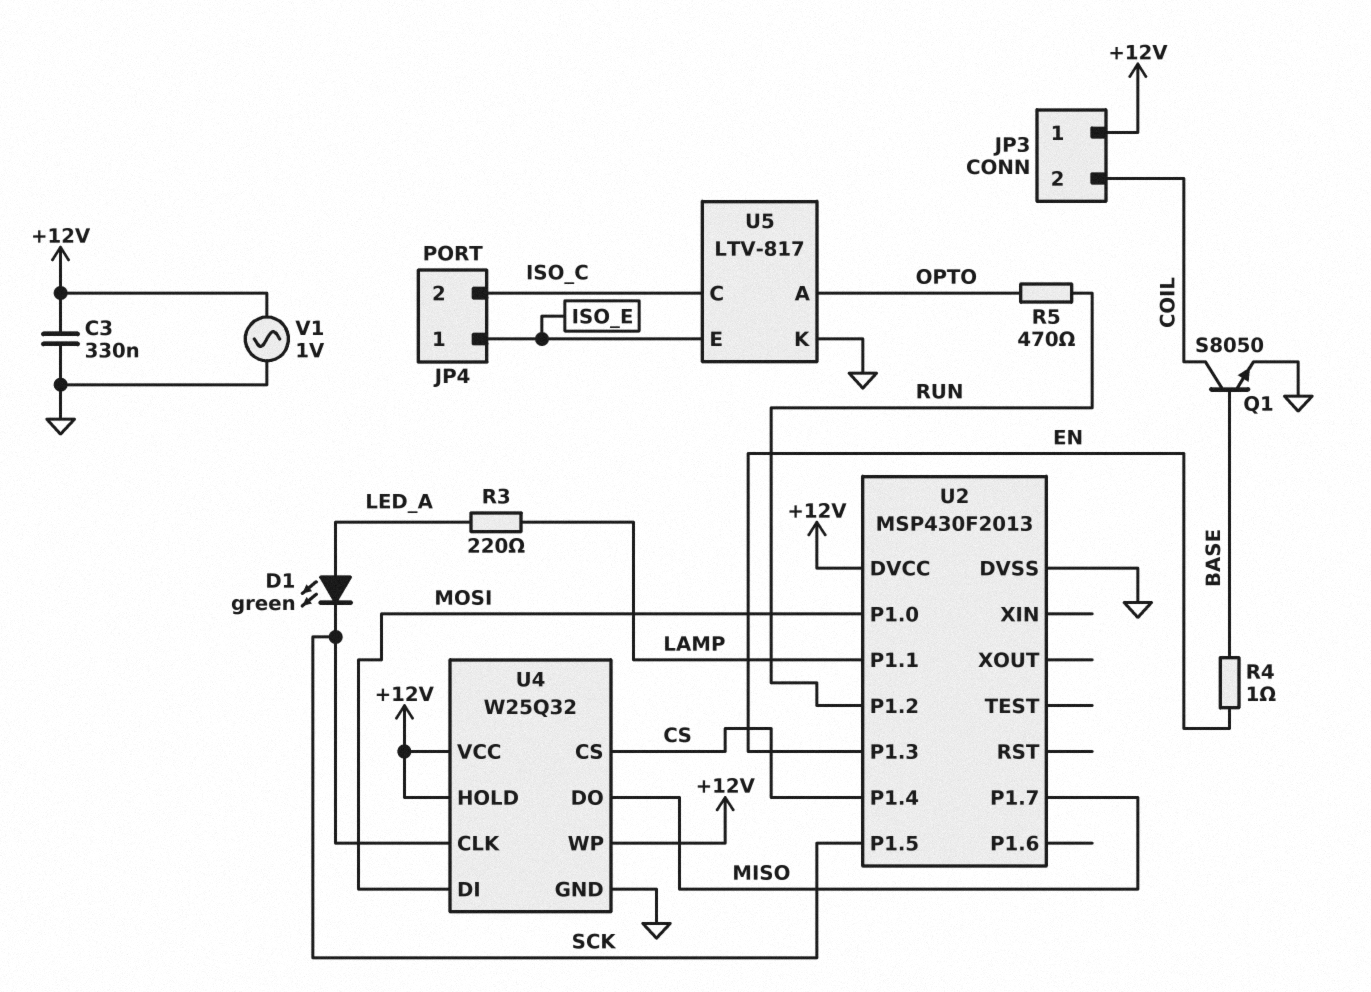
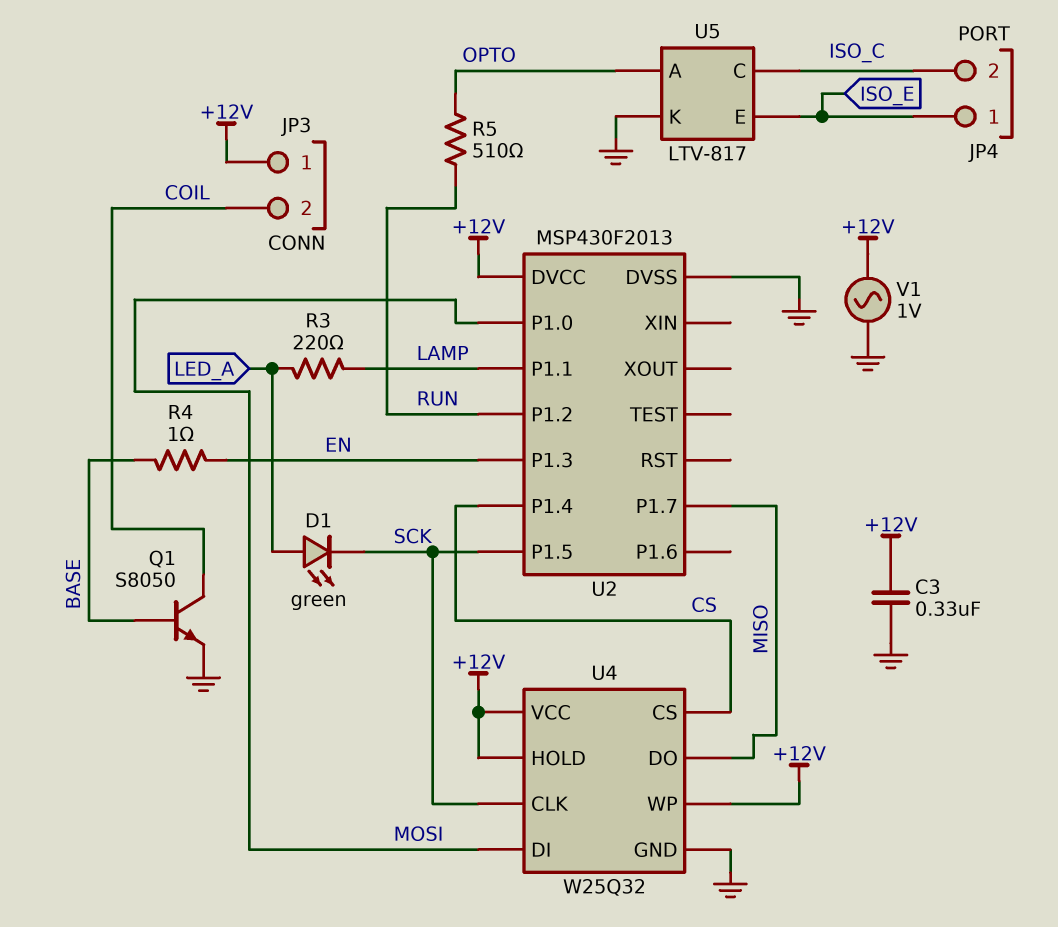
R5: 470 (OPTO, RUN) -> 510 (OPTO, RUN)

